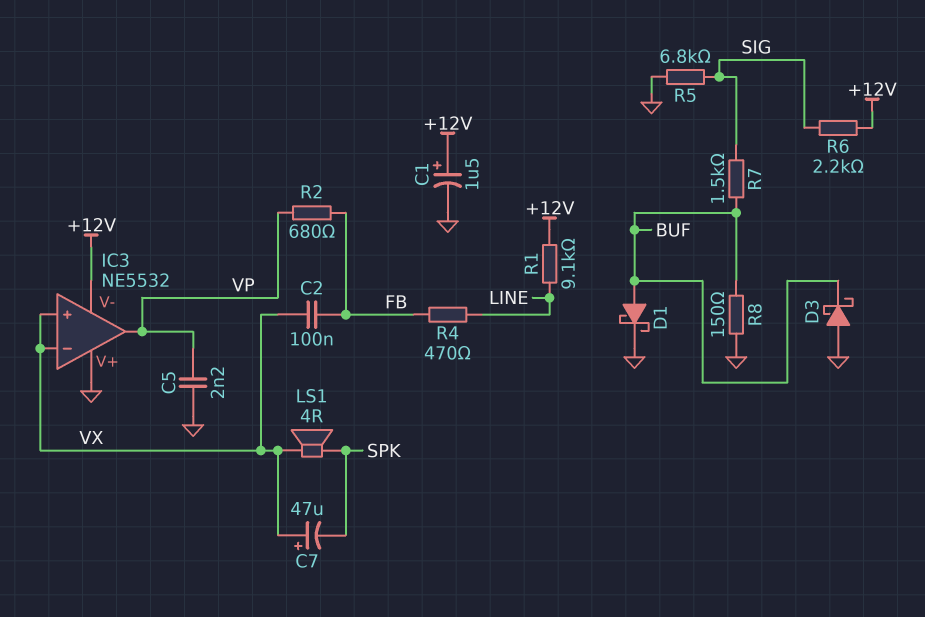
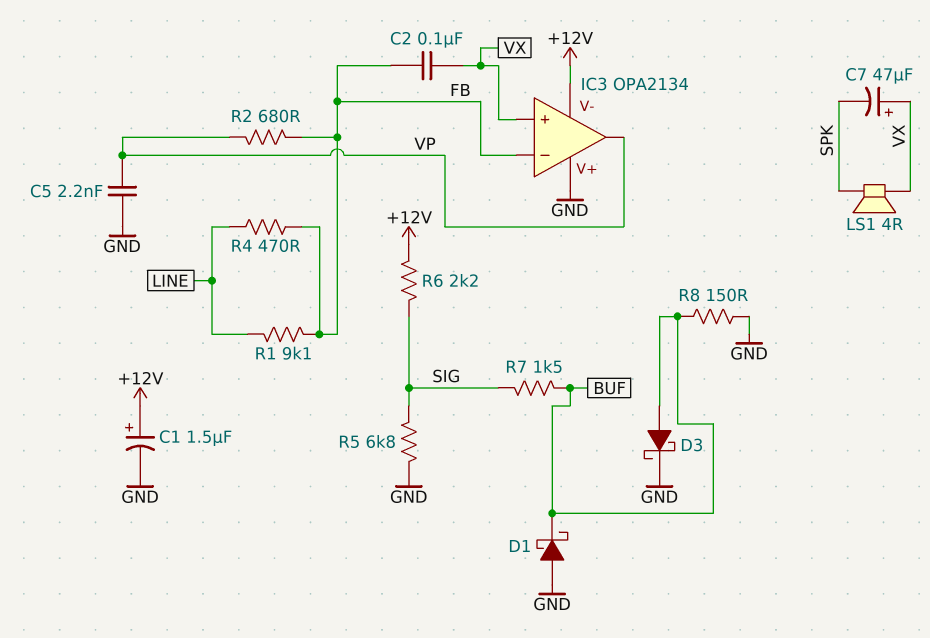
D1: schottky (A BUF, K GND) -> schottky (A GND, K BUF)
D3: schottky (A GND, K BUF) -> schottky (A BUF, K GND)
IC3: NE5532 -> OPA2134
IC3 pin in-: VX -> FB
R1: 9.1k (+12V, LINE) -> 9.1k (FB, LINE)

